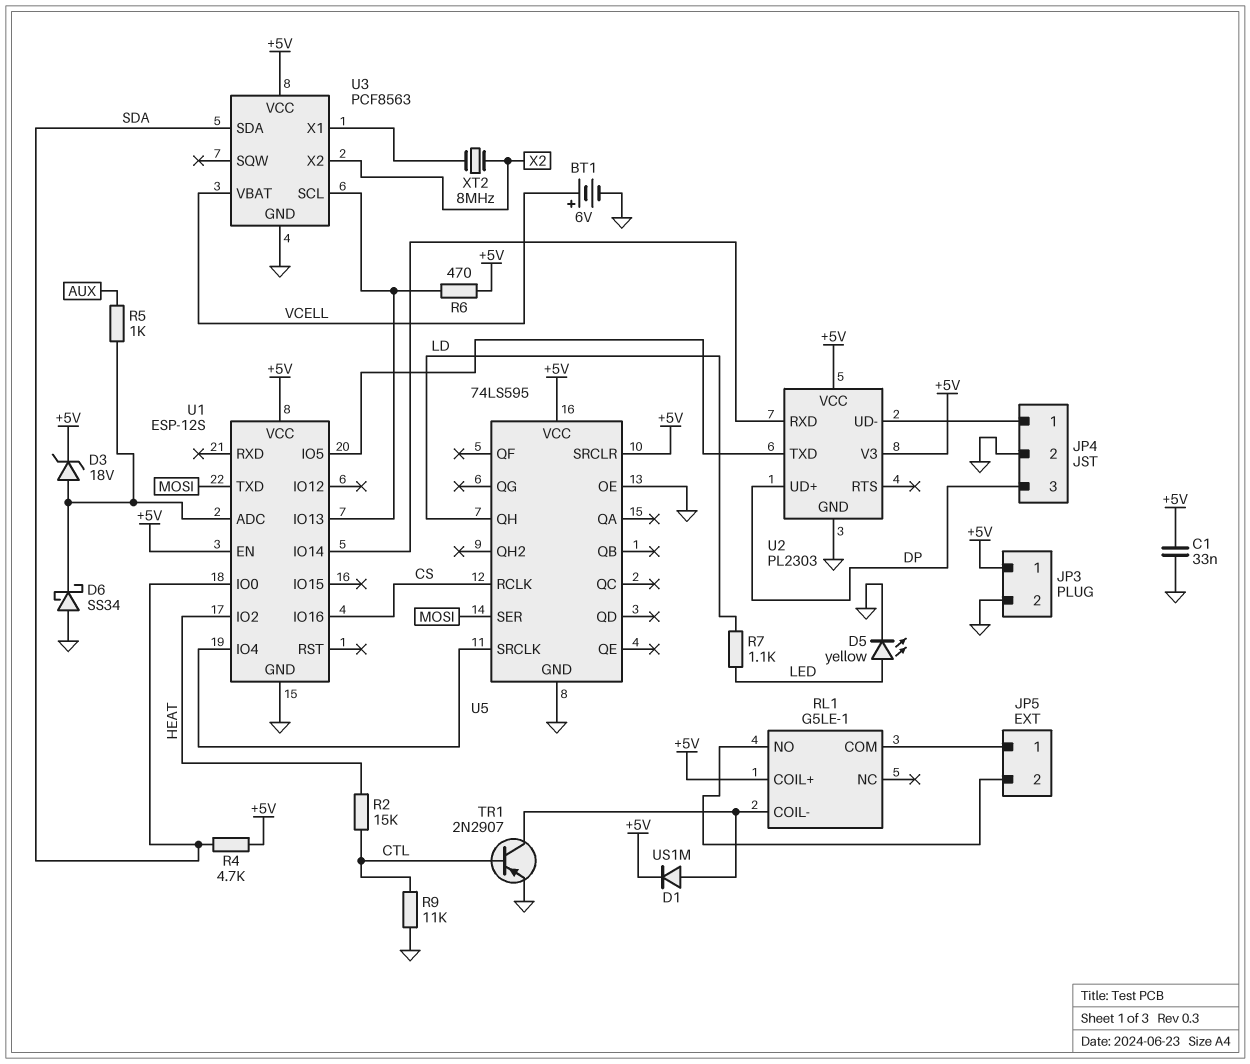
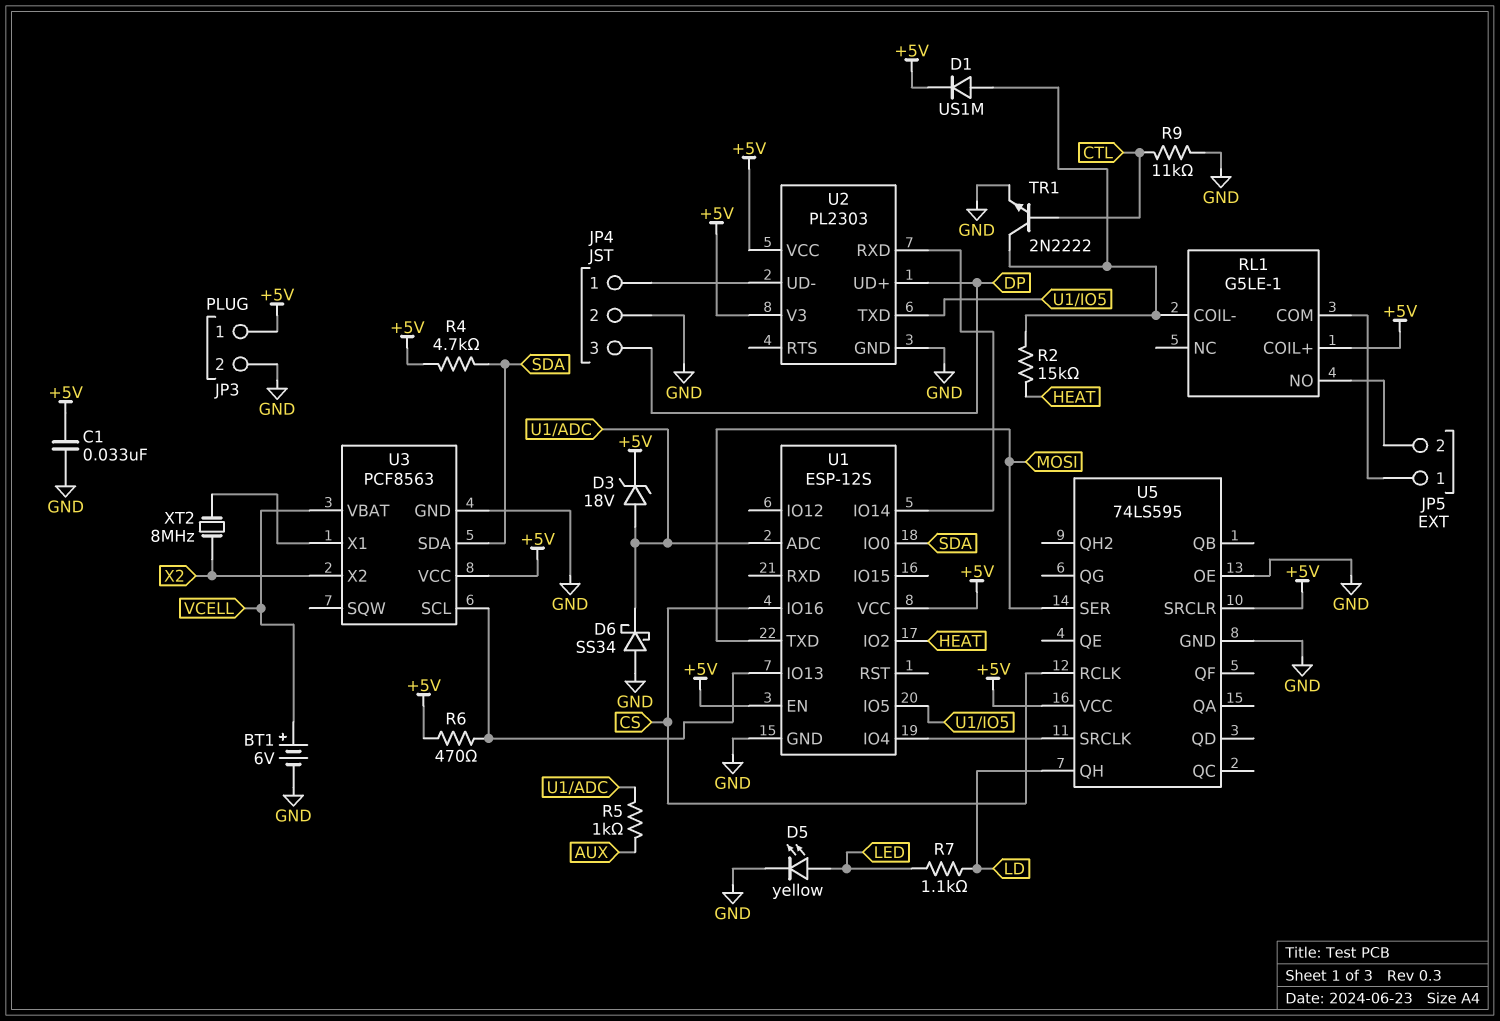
R2: 15k (CTL, HEAT) -> 15k (HEAT, RL1/COIL-)
TR1: PNP 2N2907 (B CTL, C RL1/COIL-, E GND) -> NPN 2N2222 (B CTL, C RL1/COIL-, E GND)

